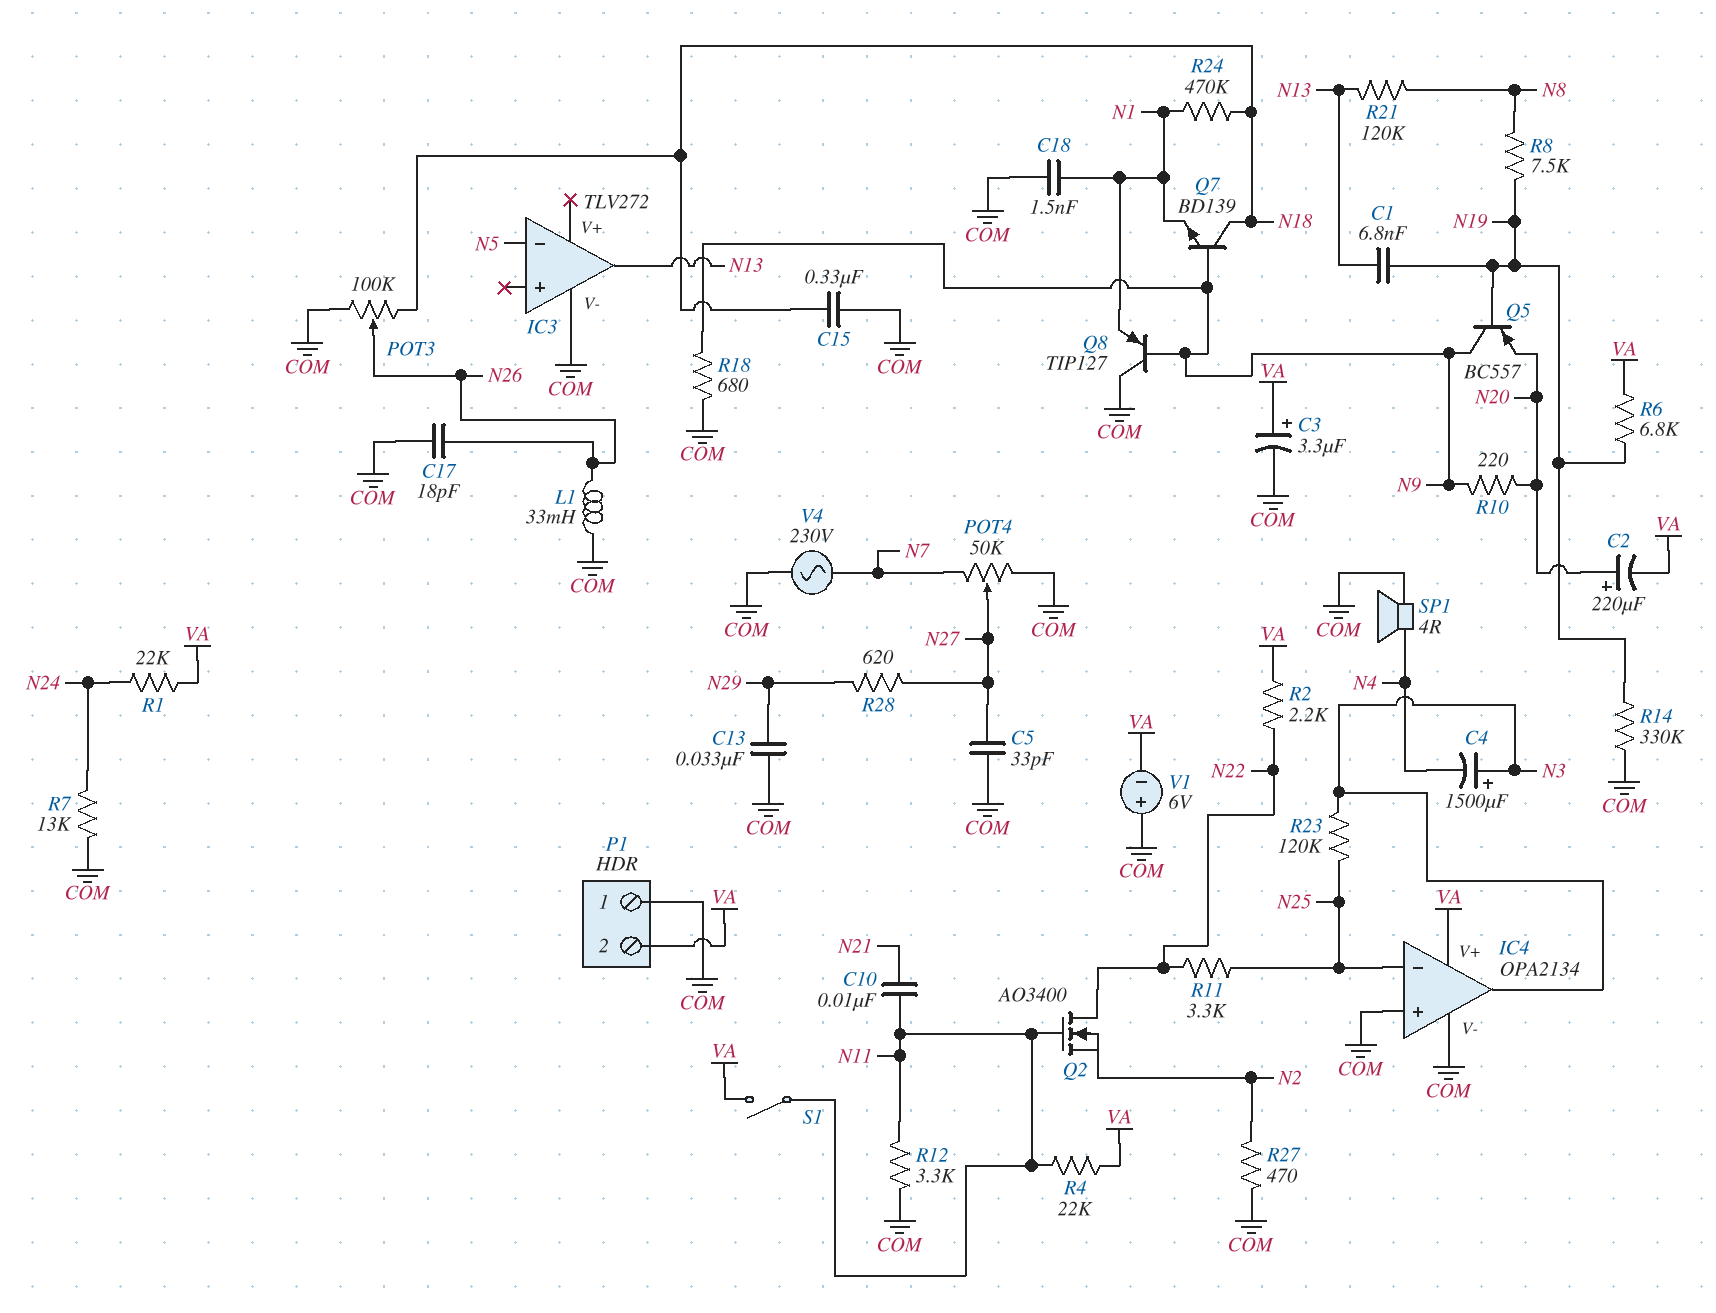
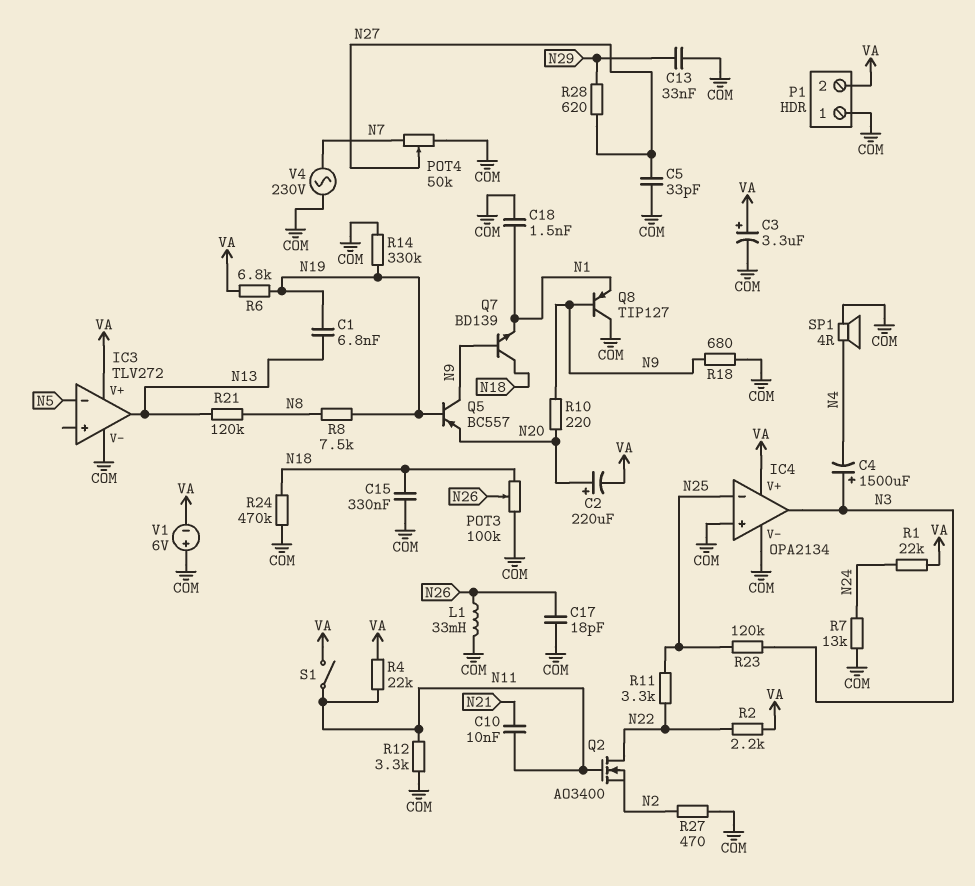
IC3 pin V+: none -> VA
R24: 470k (N1, N18) -> 470k (COM, N18)

